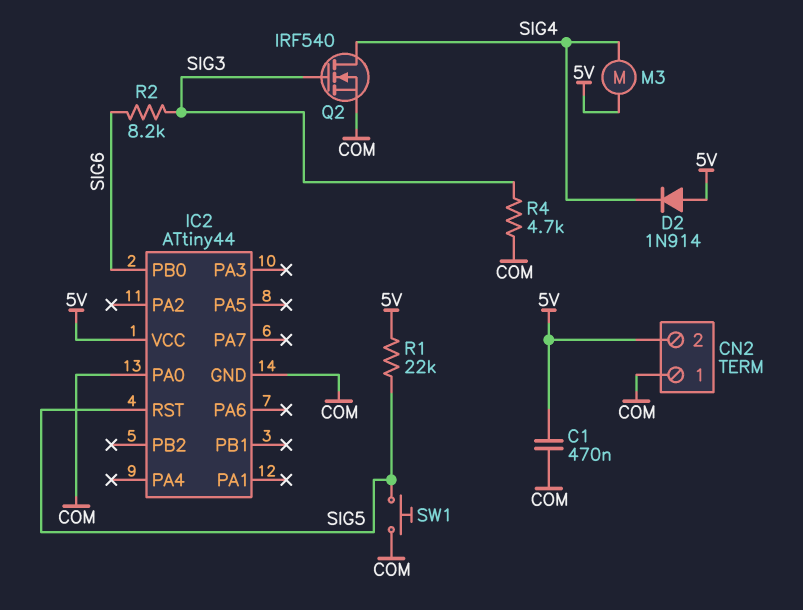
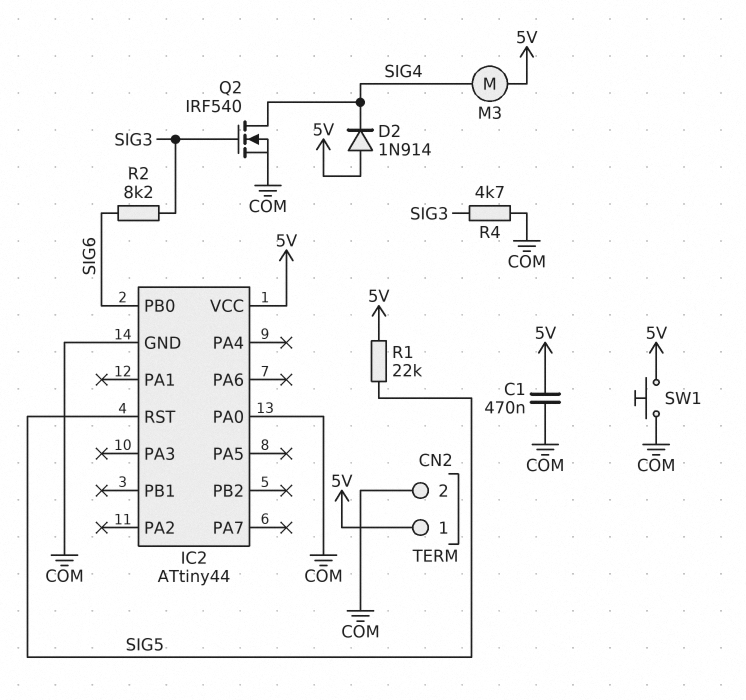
CN2 pin 1: COM -> 5V
CN2 pin 2: 5V -> COM
SW1: button (COM, SIG5) -> button (5V, COM)

